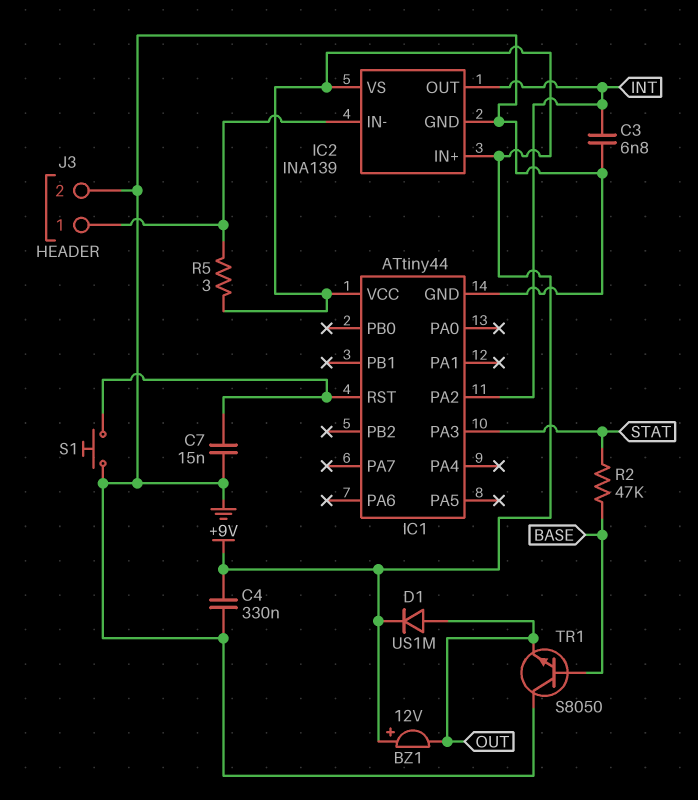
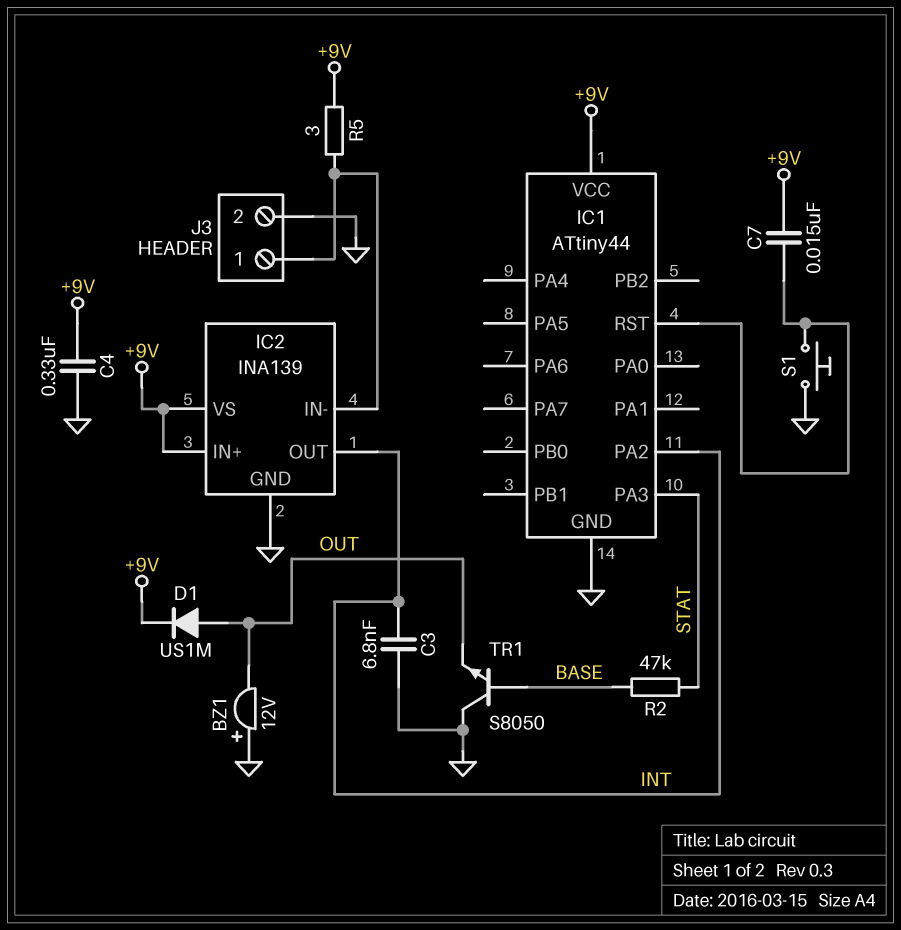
BZ1: buzzer 12V (plus +9V, minus OUT) -> buzzer 12V (plus GND, minus OUT)
C7: 15nF (GND, IC1/RST) -> 15nF (+9V, IC1/RST)

